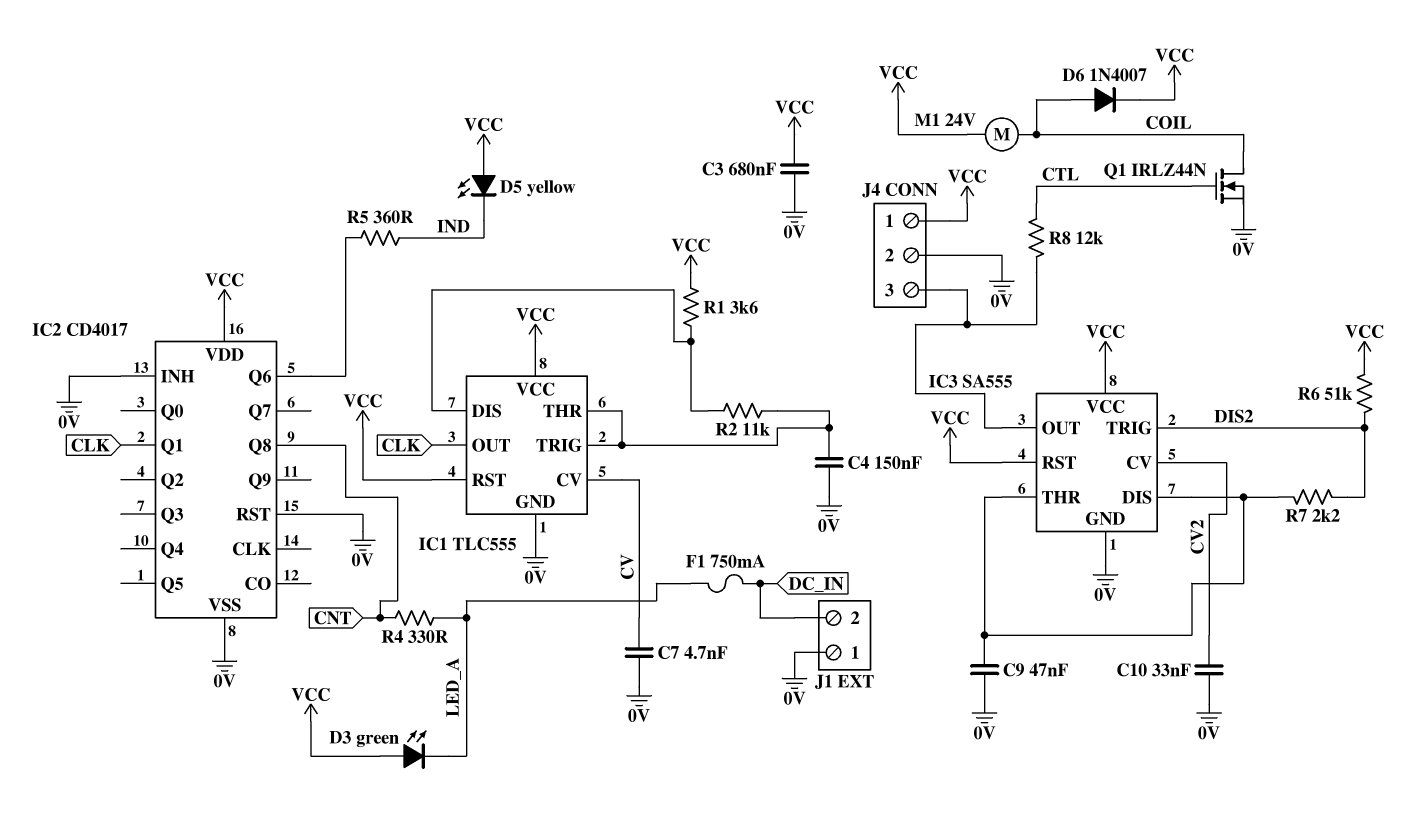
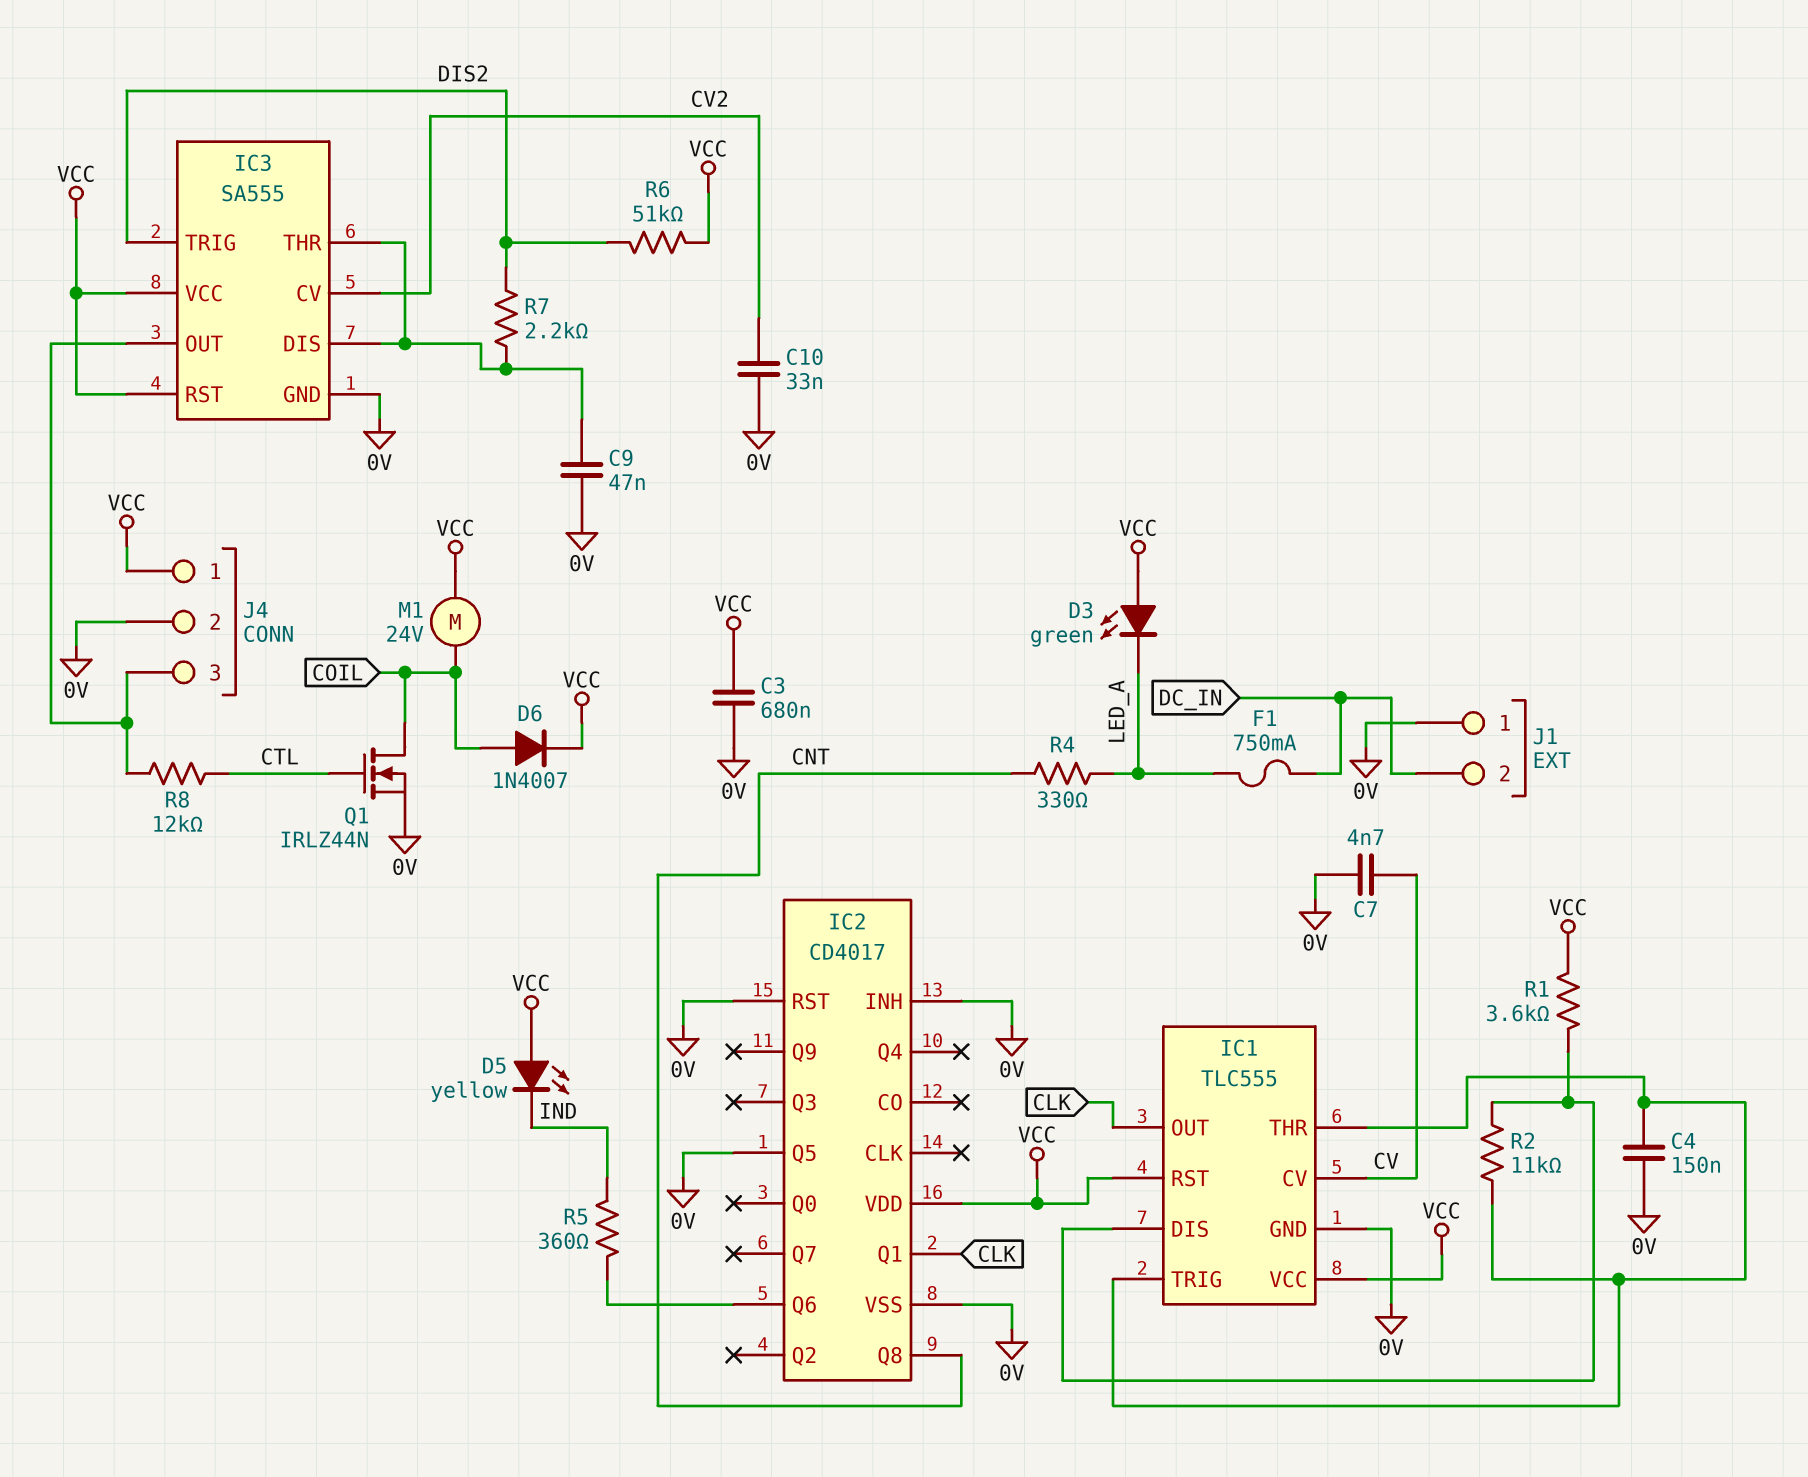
IC2 pin Q5: none -> 0V

